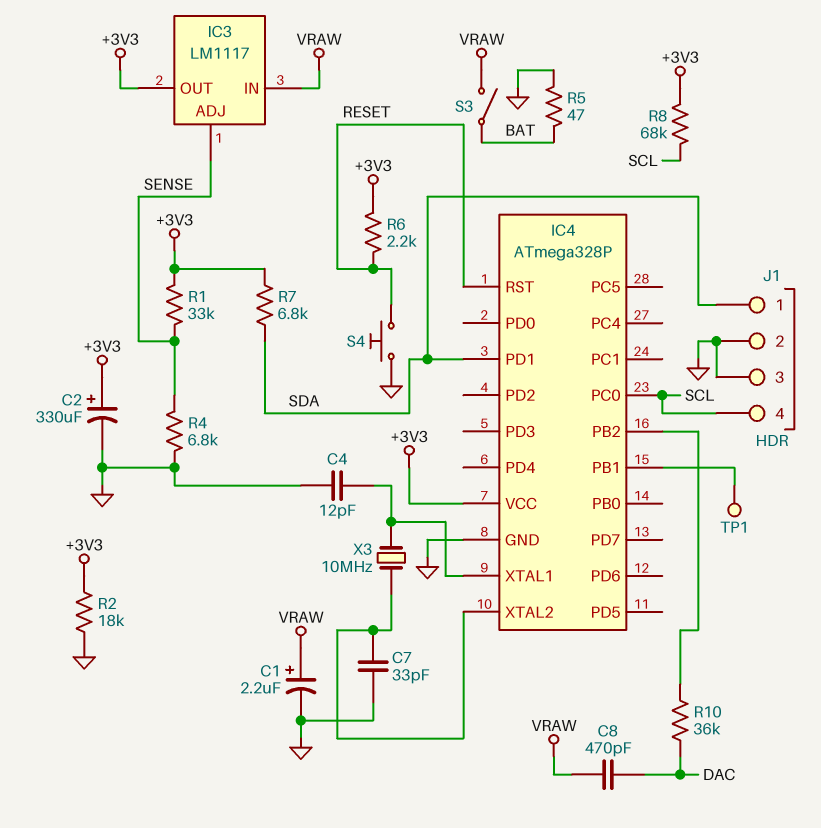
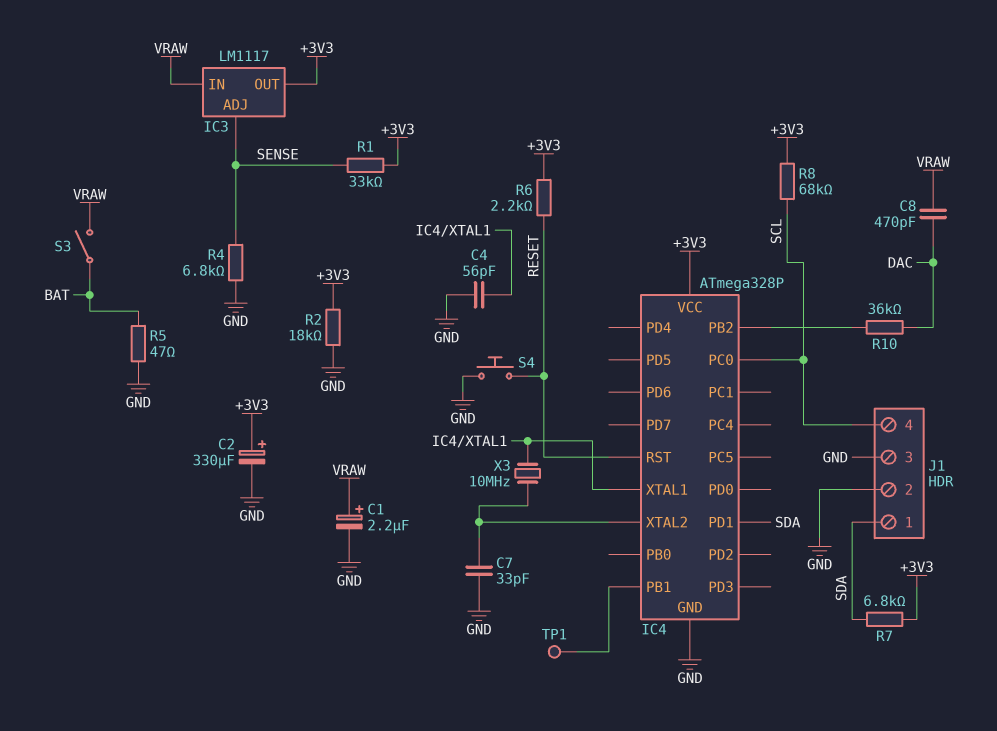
C4: 12pF (GND, IC4/XTAL1) -> 56pF (GND, IC4/XTAL1)

